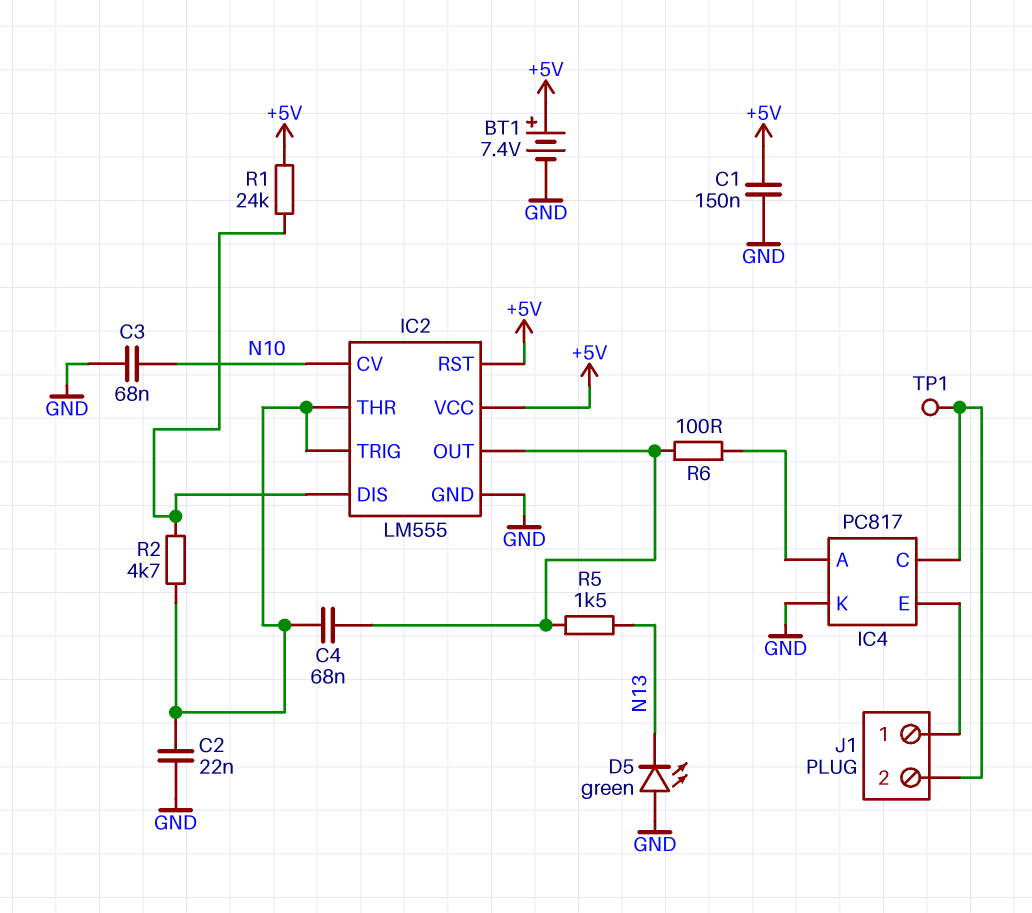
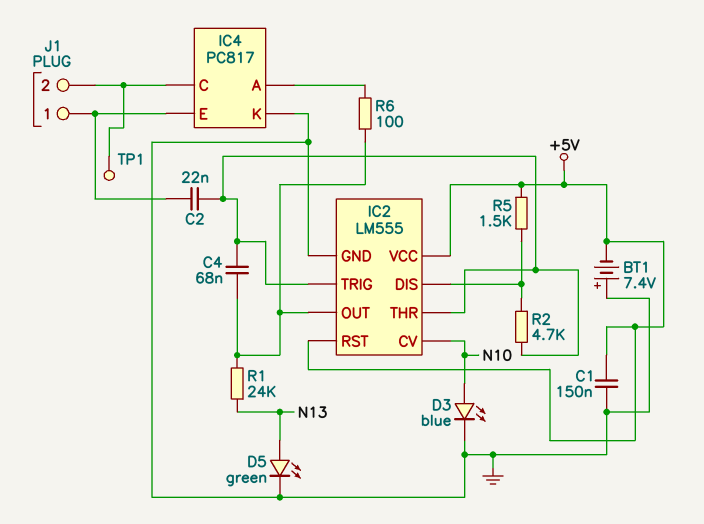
BT1: 7.4V (plus +5V, minus GND) -> 7.4V (plus GND, minus +5V)
C2: 22nF (GND, IC2/THR) -> 22nF (IC2/THR, IC4/E)
C3: 68nF (GND, N10) -> none
D3: none -> LED blue (A N10, K GND)
D5: LED green (A GND, K N13) -> LED green (A N13, K GND)
R1: 24k (+5V, IC2/DIS) -> 24k (IC2/OUT, N13)
R5: 1.5k (IC2/OUT, N13) -> 1.5k (+5V, IC2/DIS)

